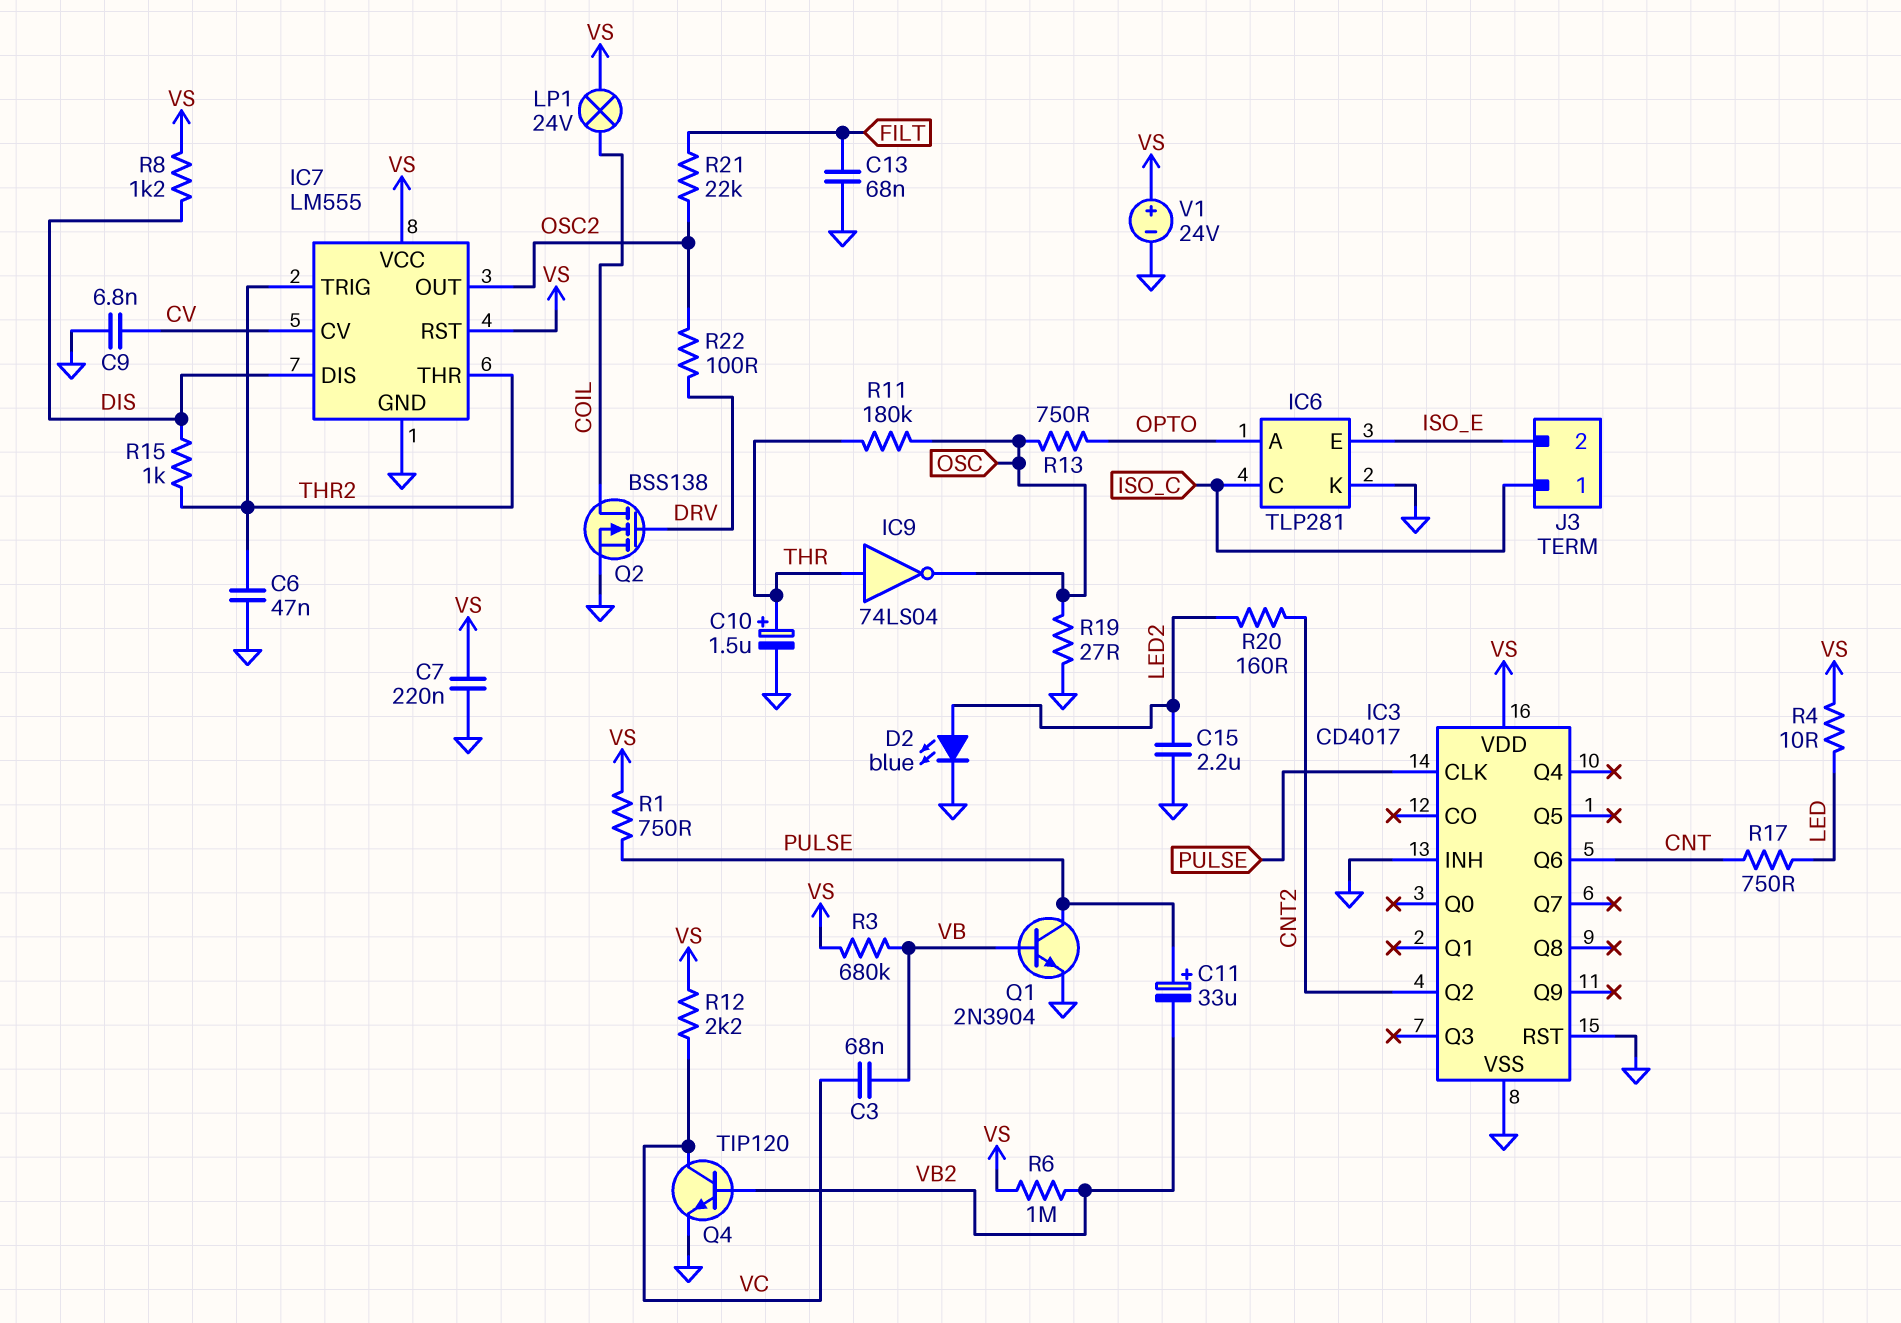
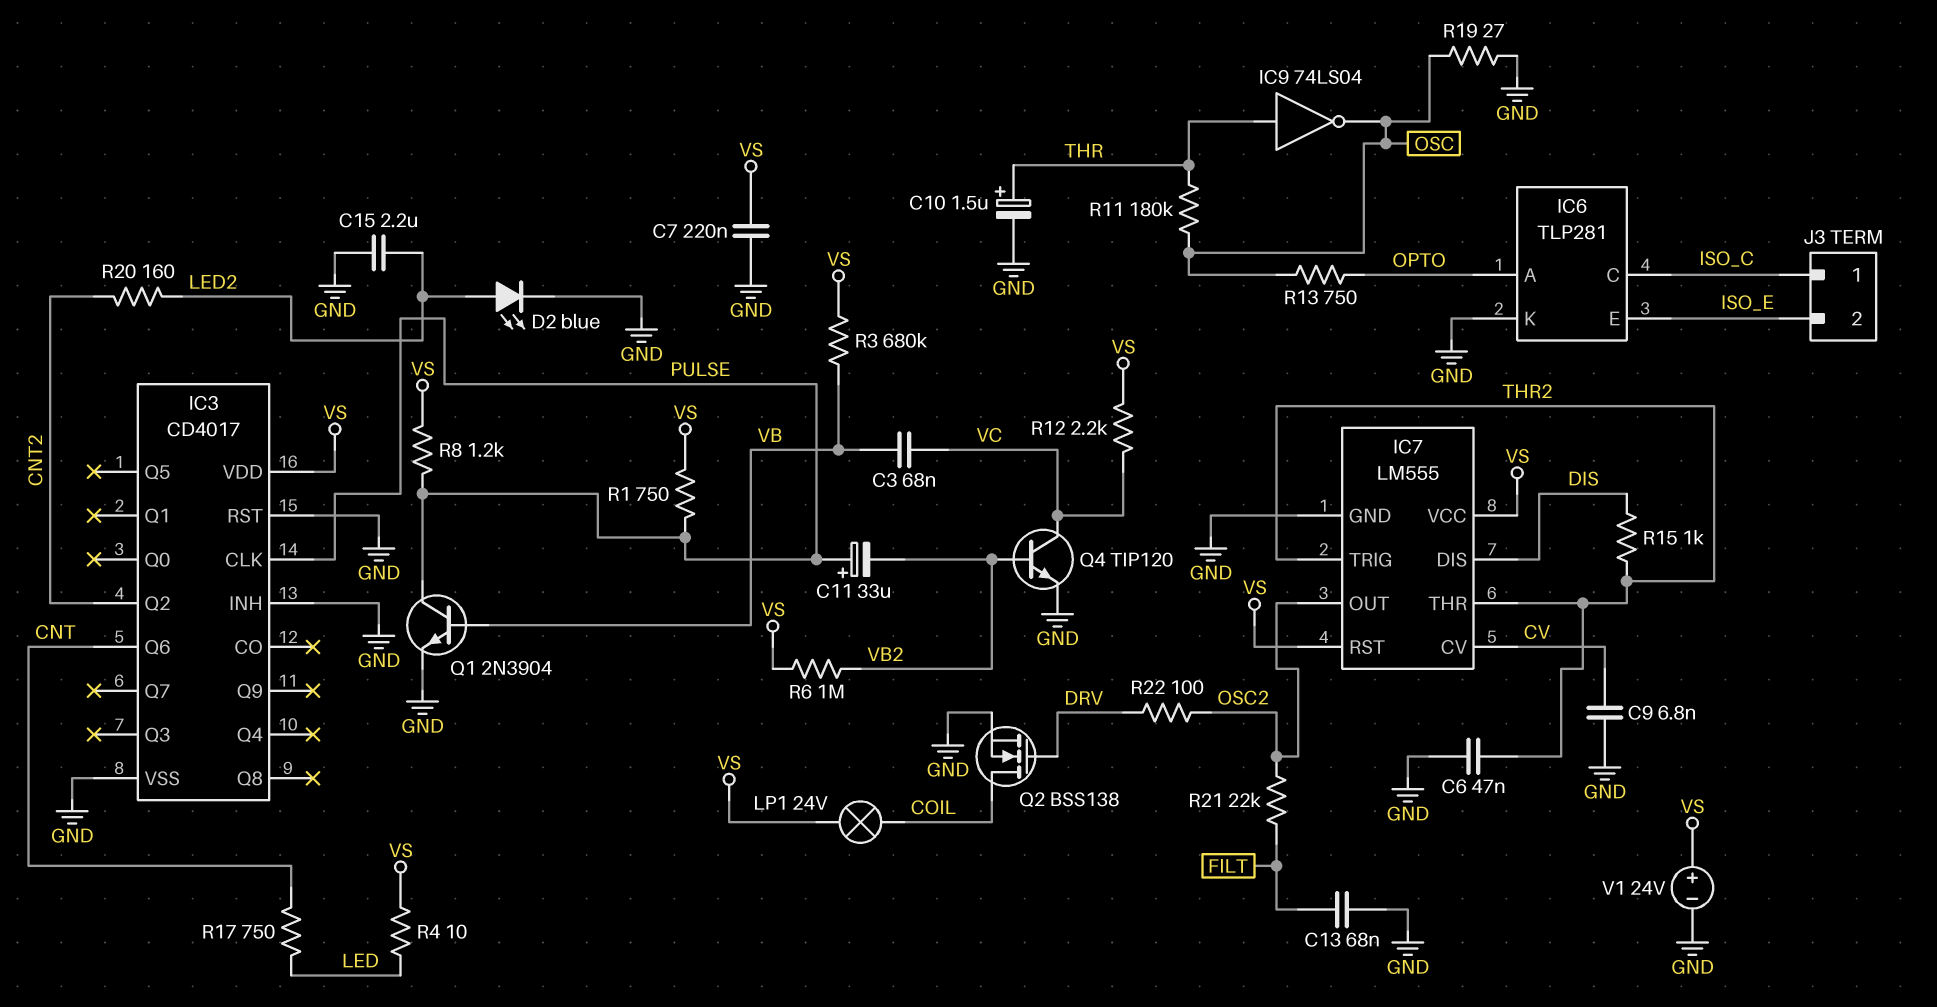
R8: 1.2k (DIS, VS) -> 1.2k (PULSE, VS)

